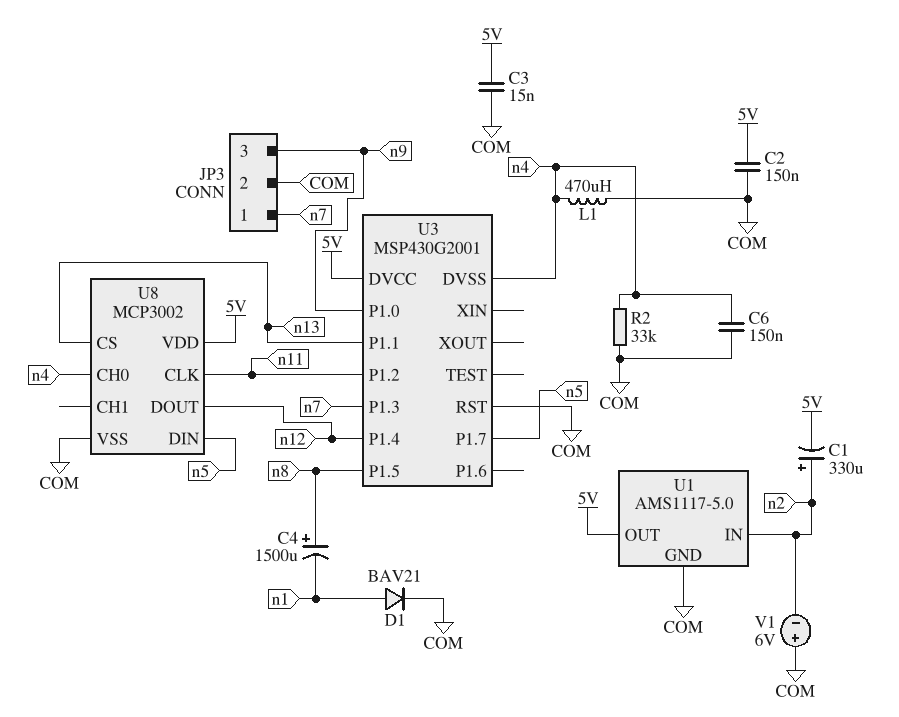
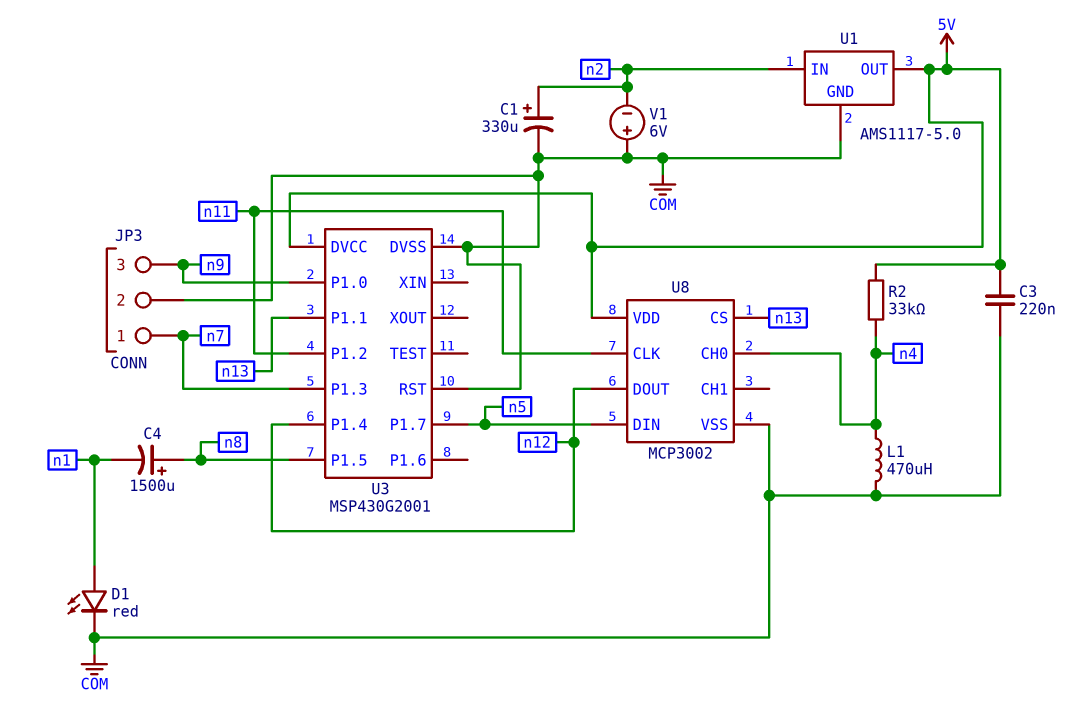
C1: 330uF (plus n2, minus 5V) -> 330uF (plus n2, minus COM)
C2: 150nF (5V, COM) -> none
C3: 15nF (5V, COM) -> 220nF (5V, COM)
C6: 150nF (COM, n4) -> none
D1: diode BAV21 (A n1, K COM) -> LED red (A n1, K COM)
R2: 33k (COM, n4) -> 33k (5V, n4)
U3 pin DVSS: n4 -> COM

